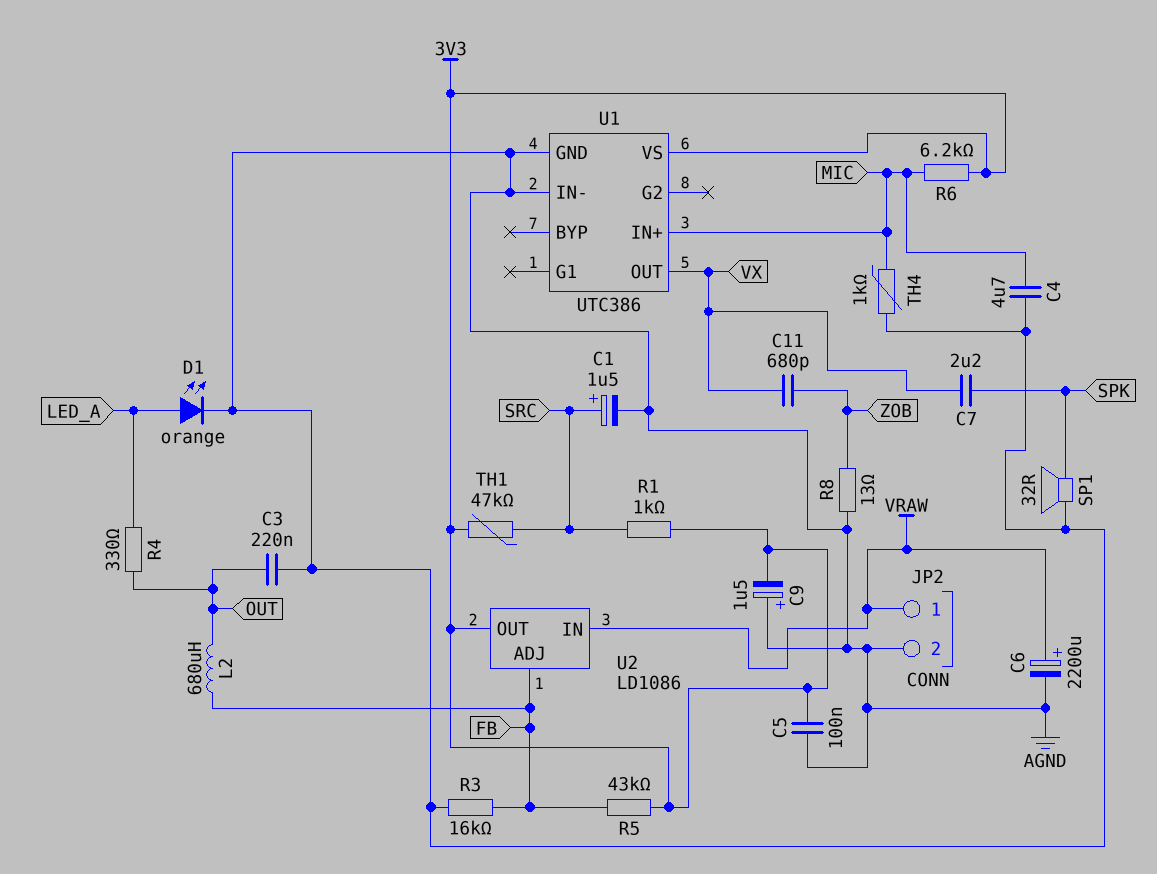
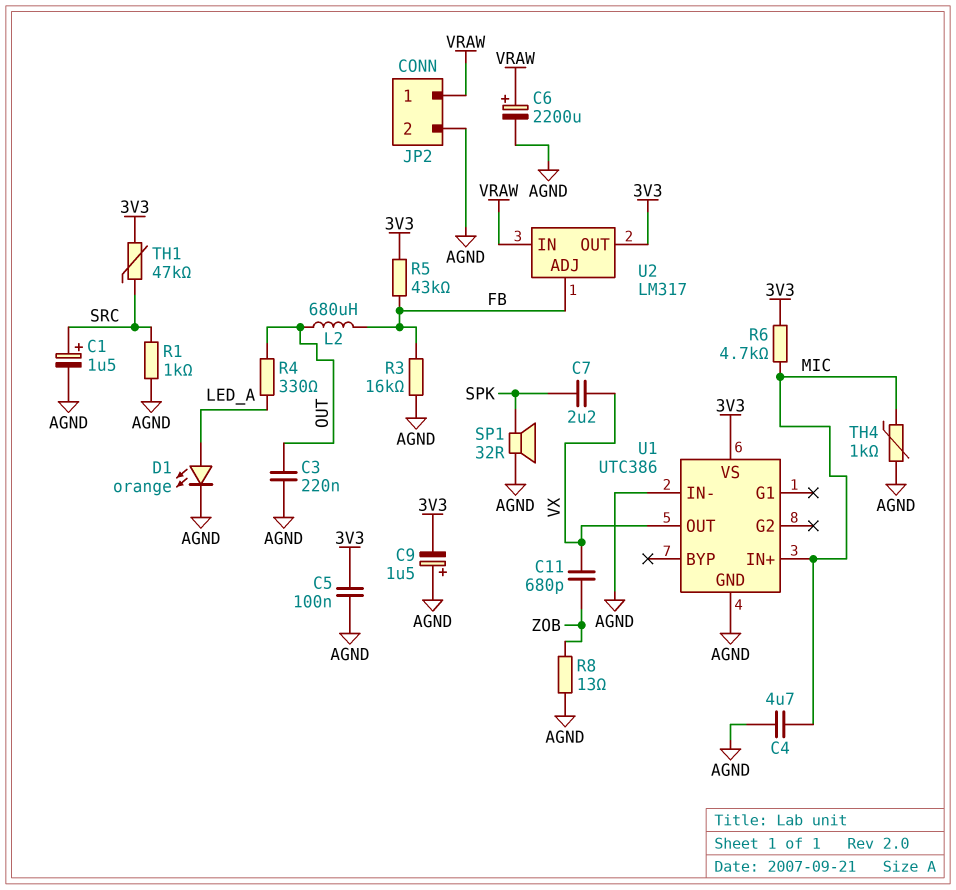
R1: 1k (3V3, SRC) -> 1k (AGND, SRC)
R6: 6.2k (3V3, MIC) -> 4.7k (3V3, MIC)
U2: LD1086 -> LM317

